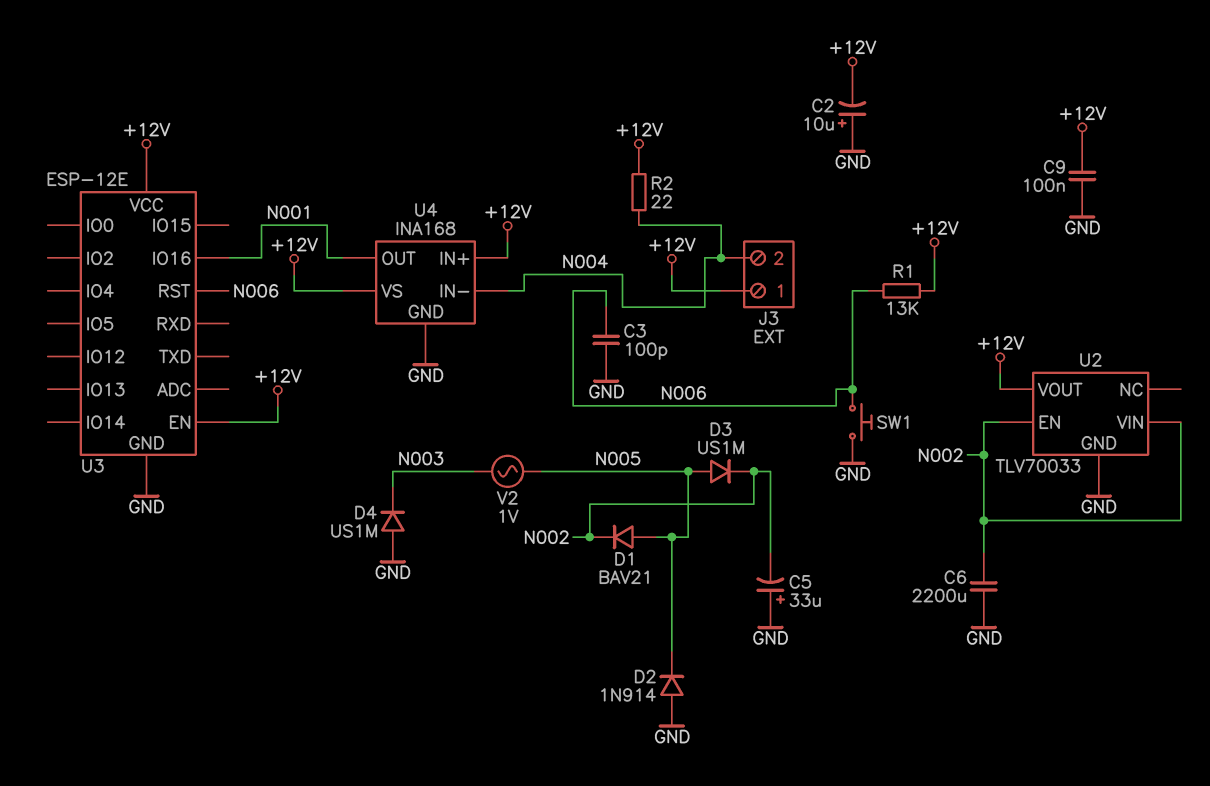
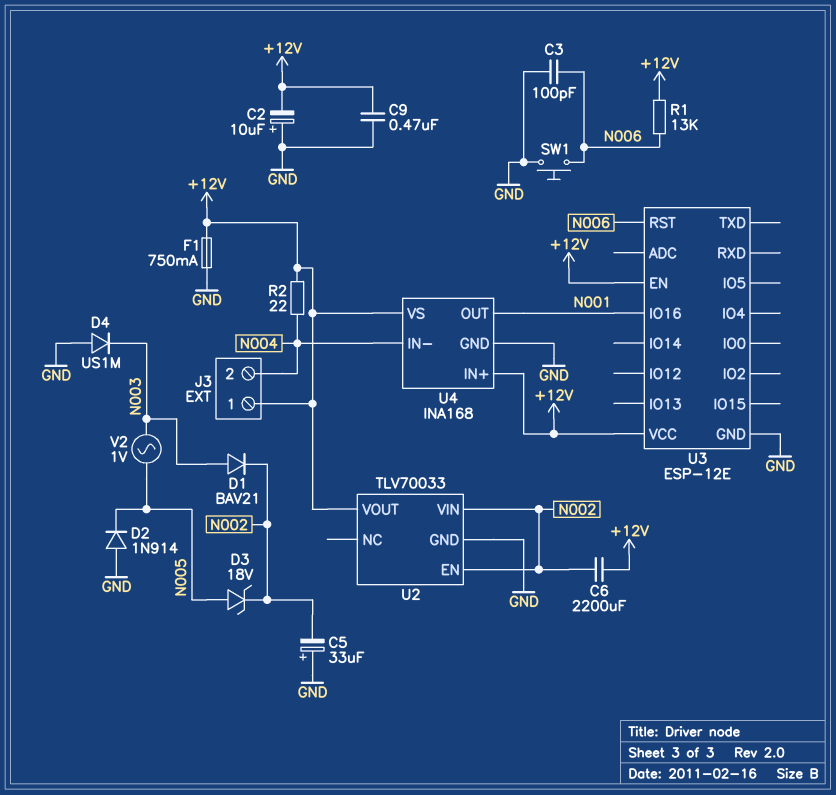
C6: 2200uF (GND, N002) -> 2200uF (+12V, N002)
C9: 100nF (+12V, GND) -> 470nF (+12V, GND)
D1: diode BAV21 (A N005, K N002) -> diode BAV21 (A N003, K N002)
D3: diode US1M (A N005, K N002) -> zener 18V (A N005, K N002)
F1: none -> 750mA (+12V, GND)

